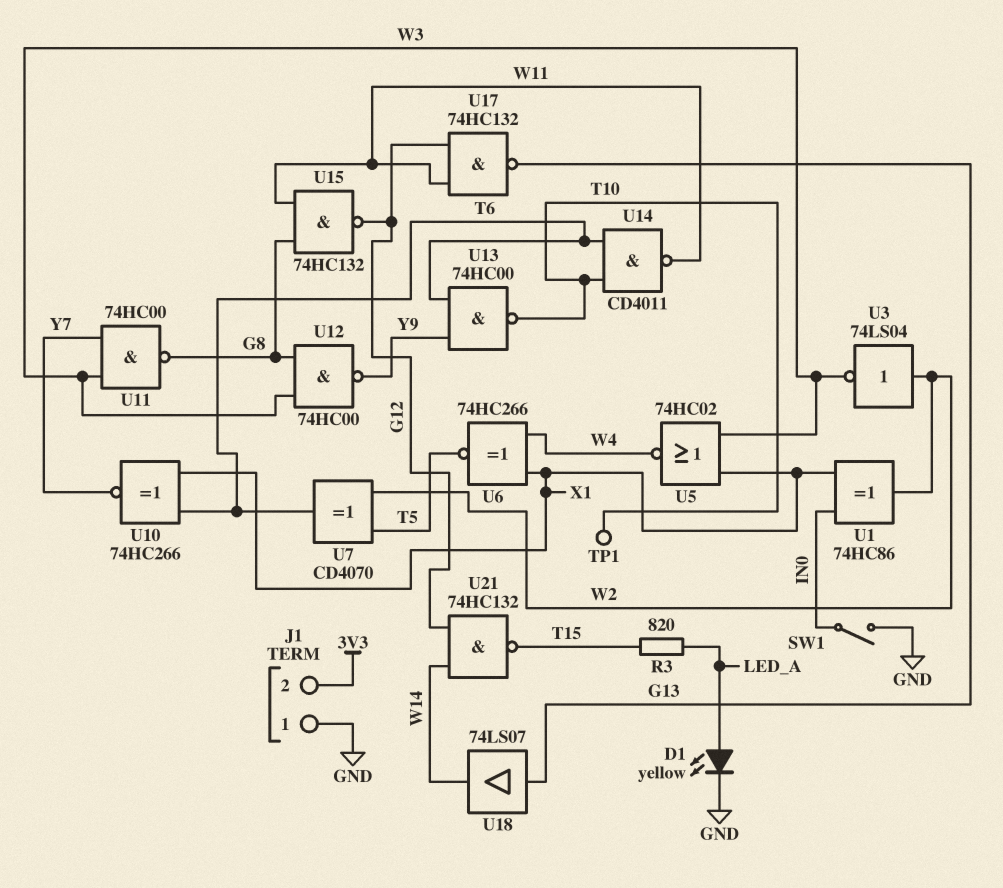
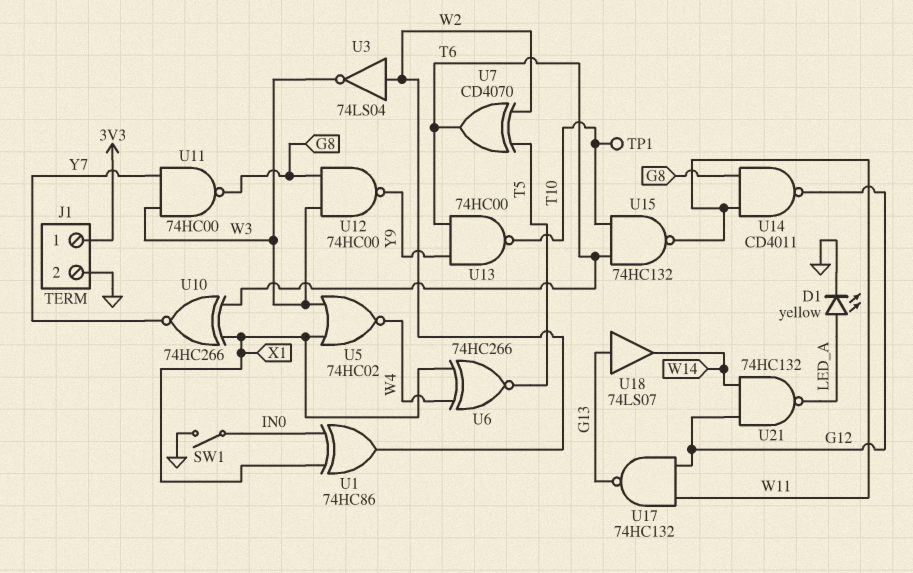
J1 pin 1: GND -> 3V3
J1 pin 2: 3V3 -> GND
R3: 820 (LED_A, T15) -> none
U14: NAND CD4011 (in T6, in T10, out W11) -> NAND CD4011 (in G8, in W11, out G12)
U15: NAND 74HC132 (in G8, in W11, out G12) -> NAND 74HC132 (in T6, in T10, out W11)
U21: NAND 74HC132 (in G12, in W14, out T15) -> NAND 74HC132 (in G12, in W14, out LED_A)

